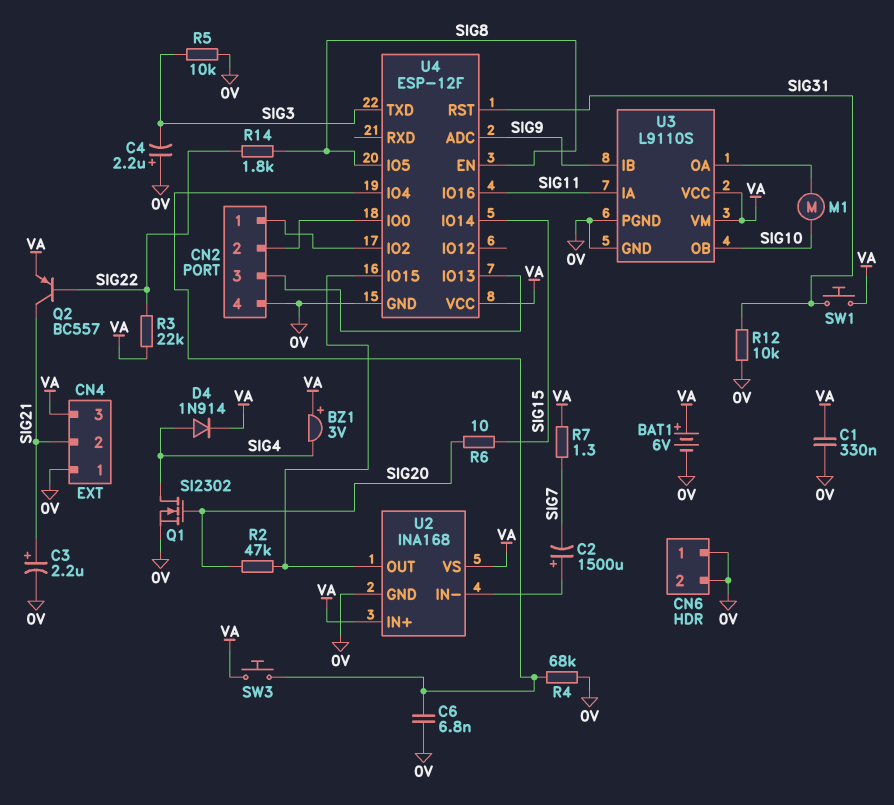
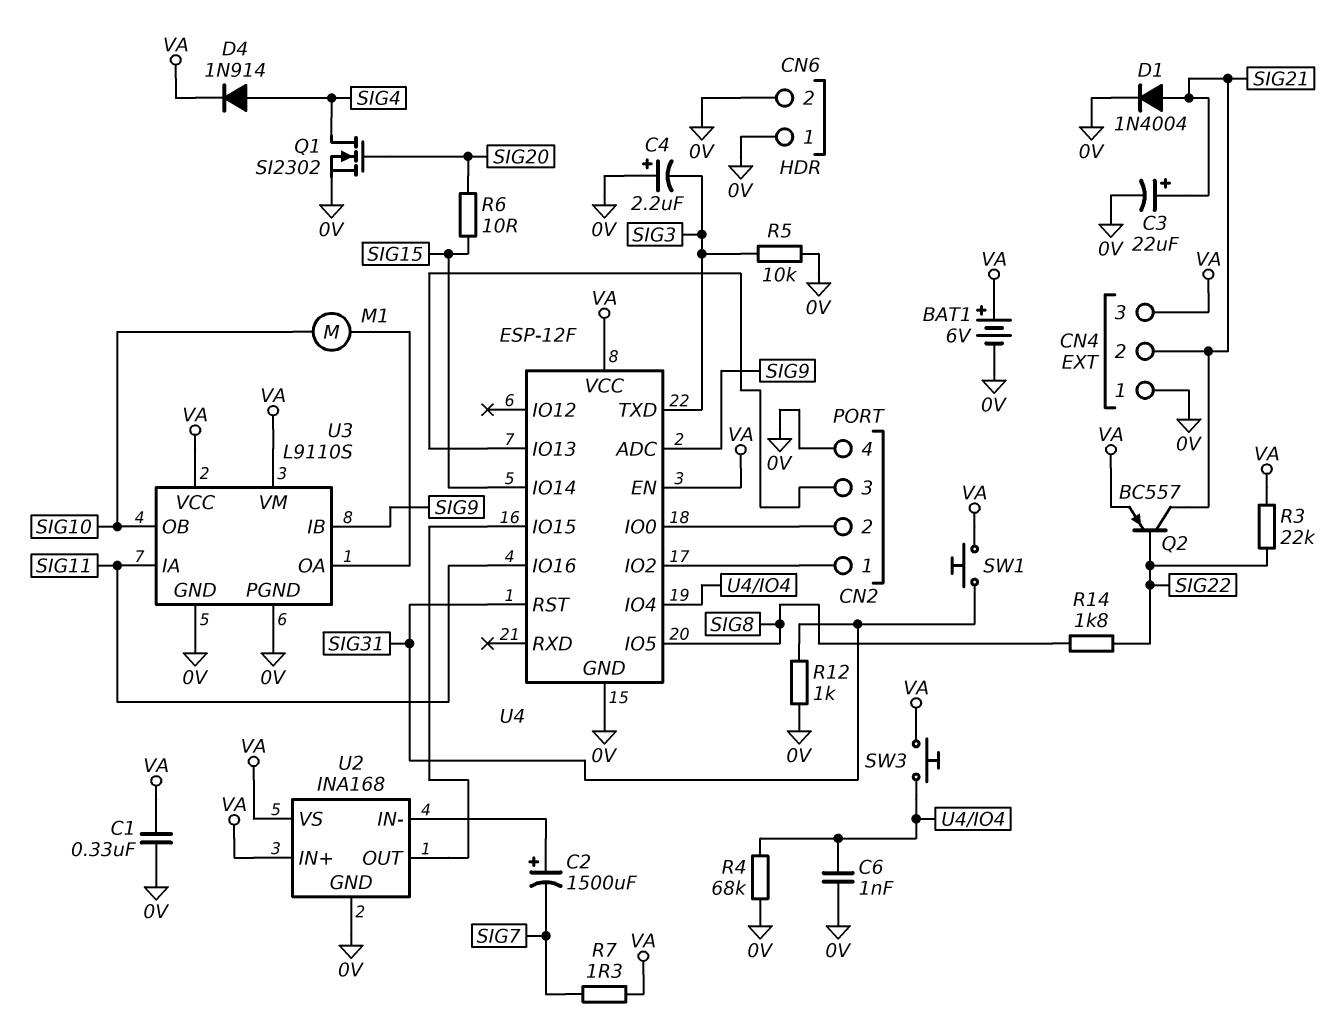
BZ1: buzzer 3V (plus VA, minus SIG4) -> none
C3: 2.2uF (plus SIG21, minus 0V) -> 22uF (plus SIG21, minus 0V)
C6: 6.8nF (0V, U4/IO4) -> 1nF (0V, U4/IO4)
D1: none -> diode 1N4004 (A SIG21, K 0V)
R2: 47k (SIG20, U2/OUT) -> none
R12: 10k (0V, SIG31) -> 1k (0V, SIG31)
U4 pin EN: SIG8 -> VA

